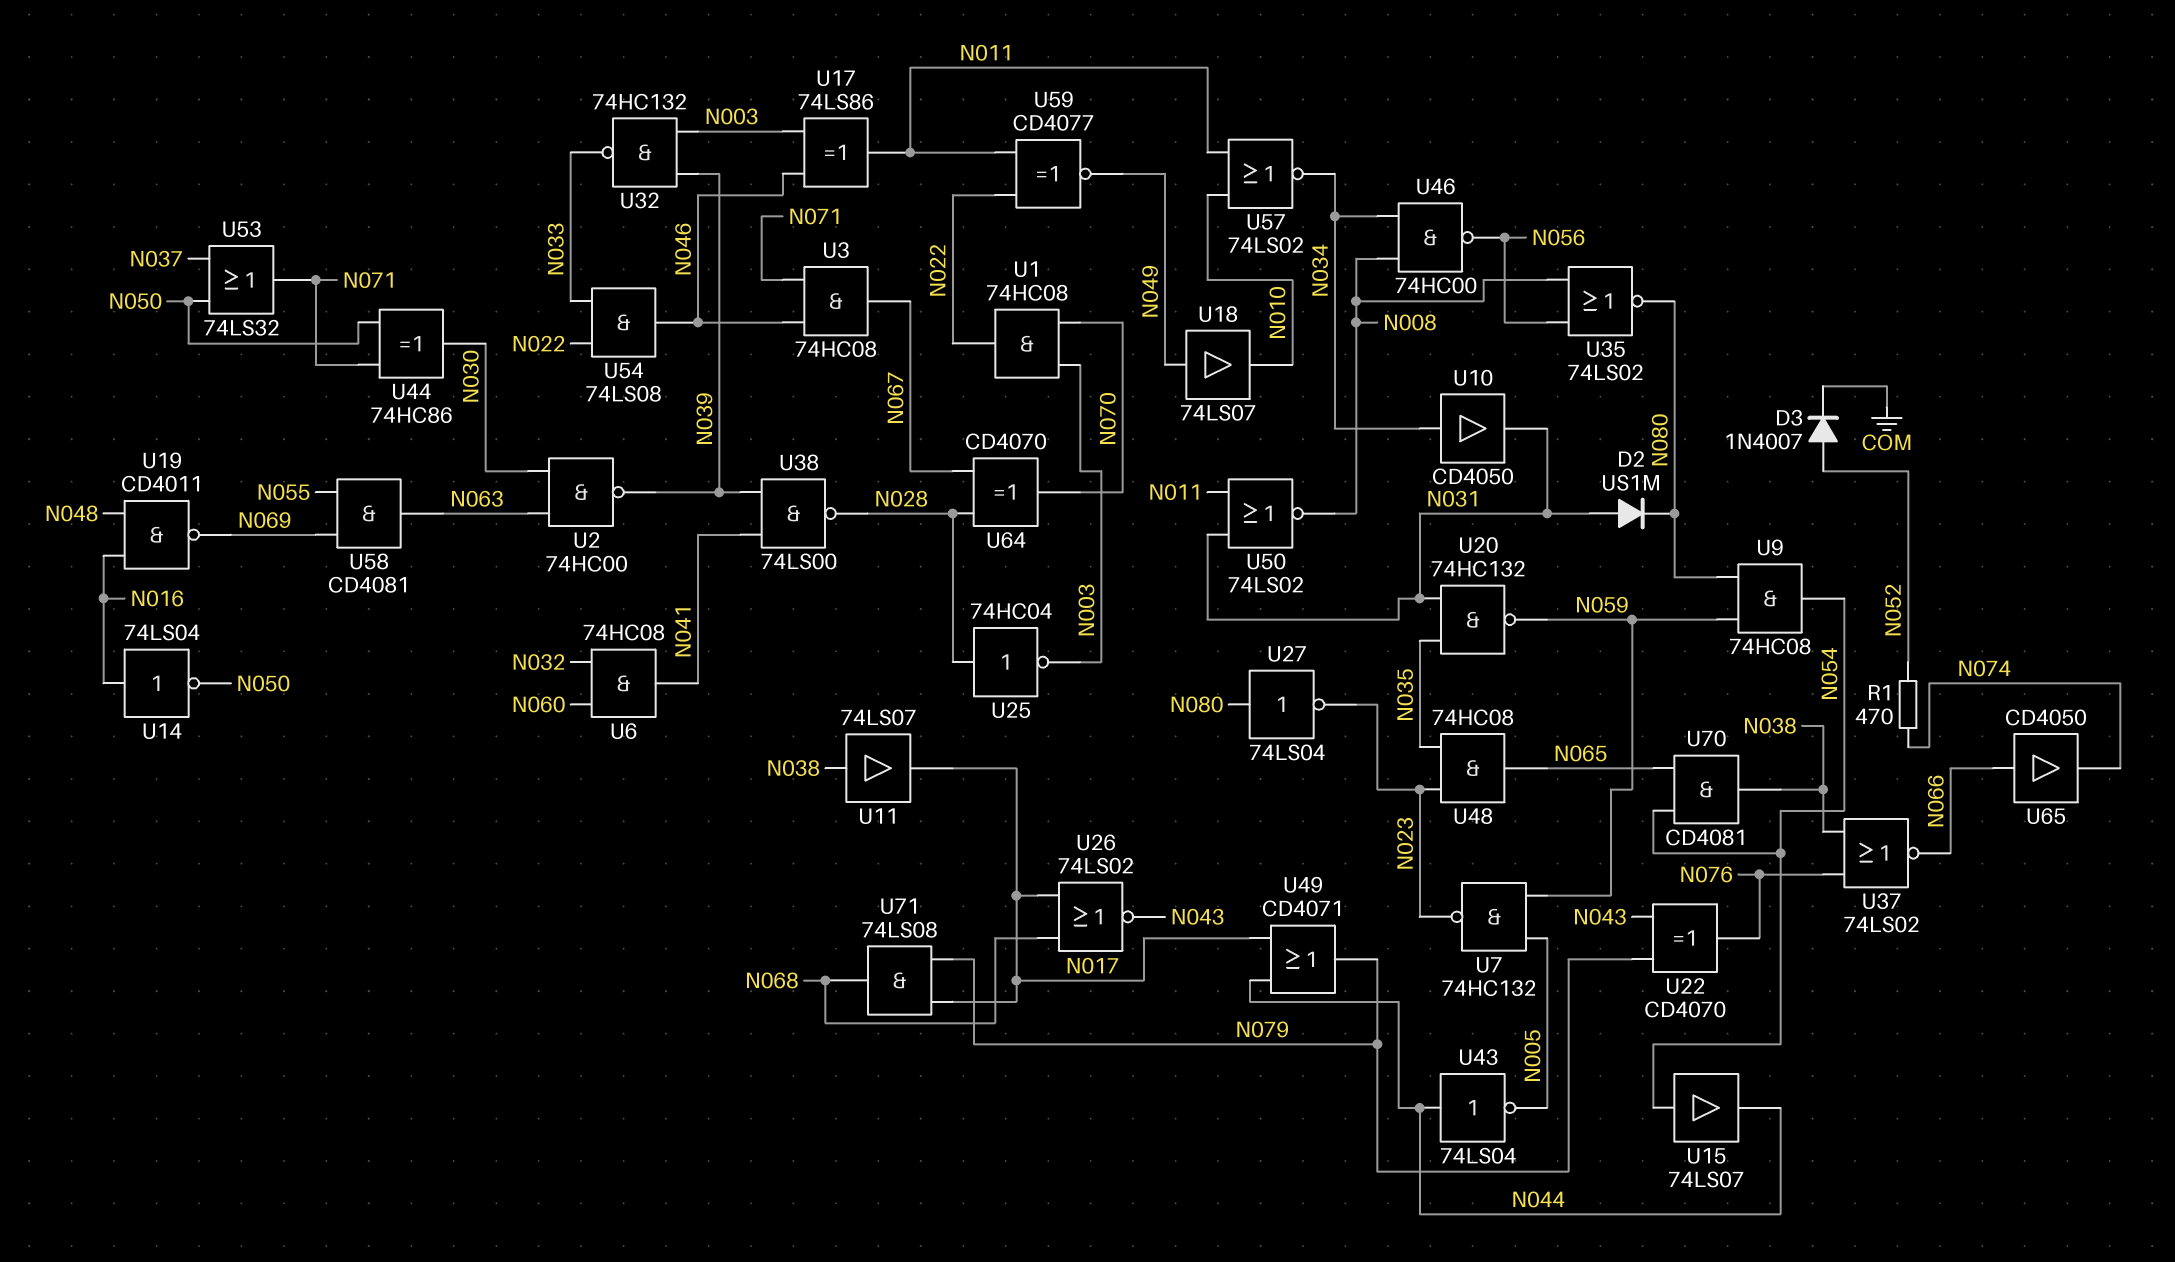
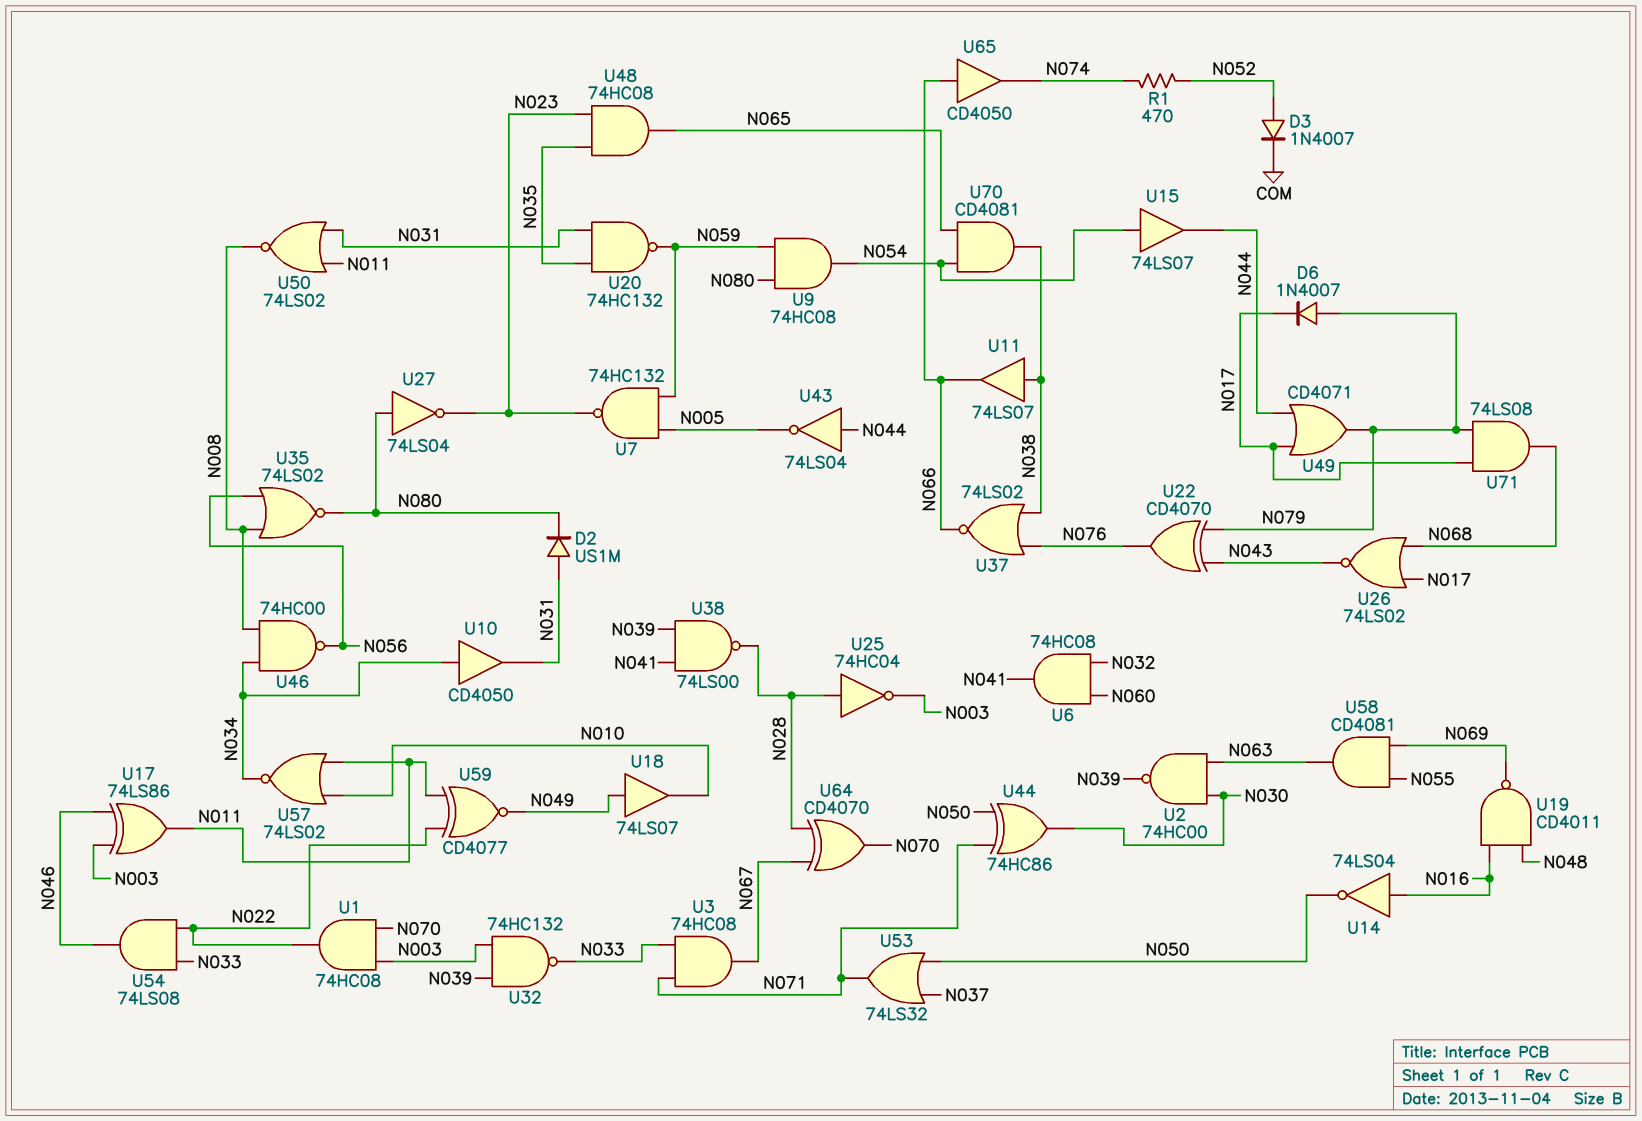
D6: none -> diode 1N4007 (A N079, K N017)
U3: AND 74HC08 (in N046, in N071, out N067) -> AND 74HC08 (in N033, in N071, out N067)
U11: buffer 74LS07 (in N038, out N017) -> buffer 74LS07 (in N038, out N066)

